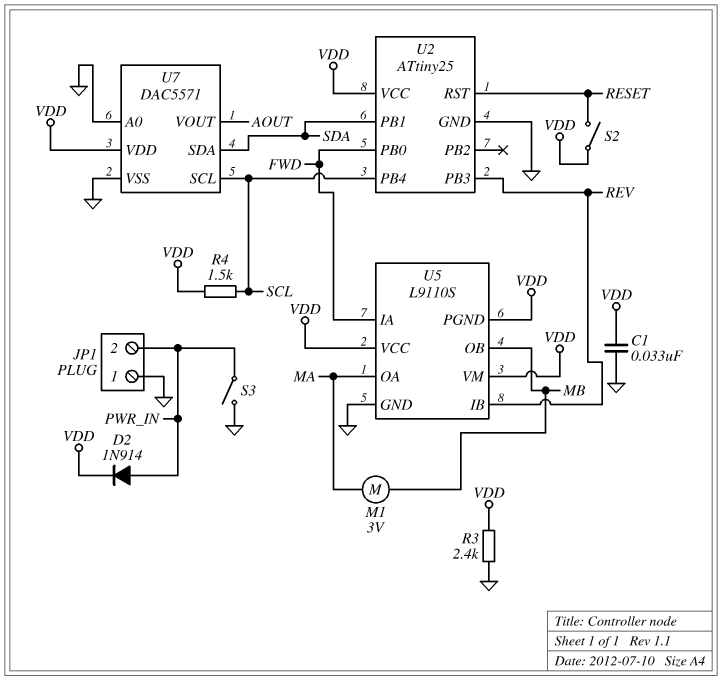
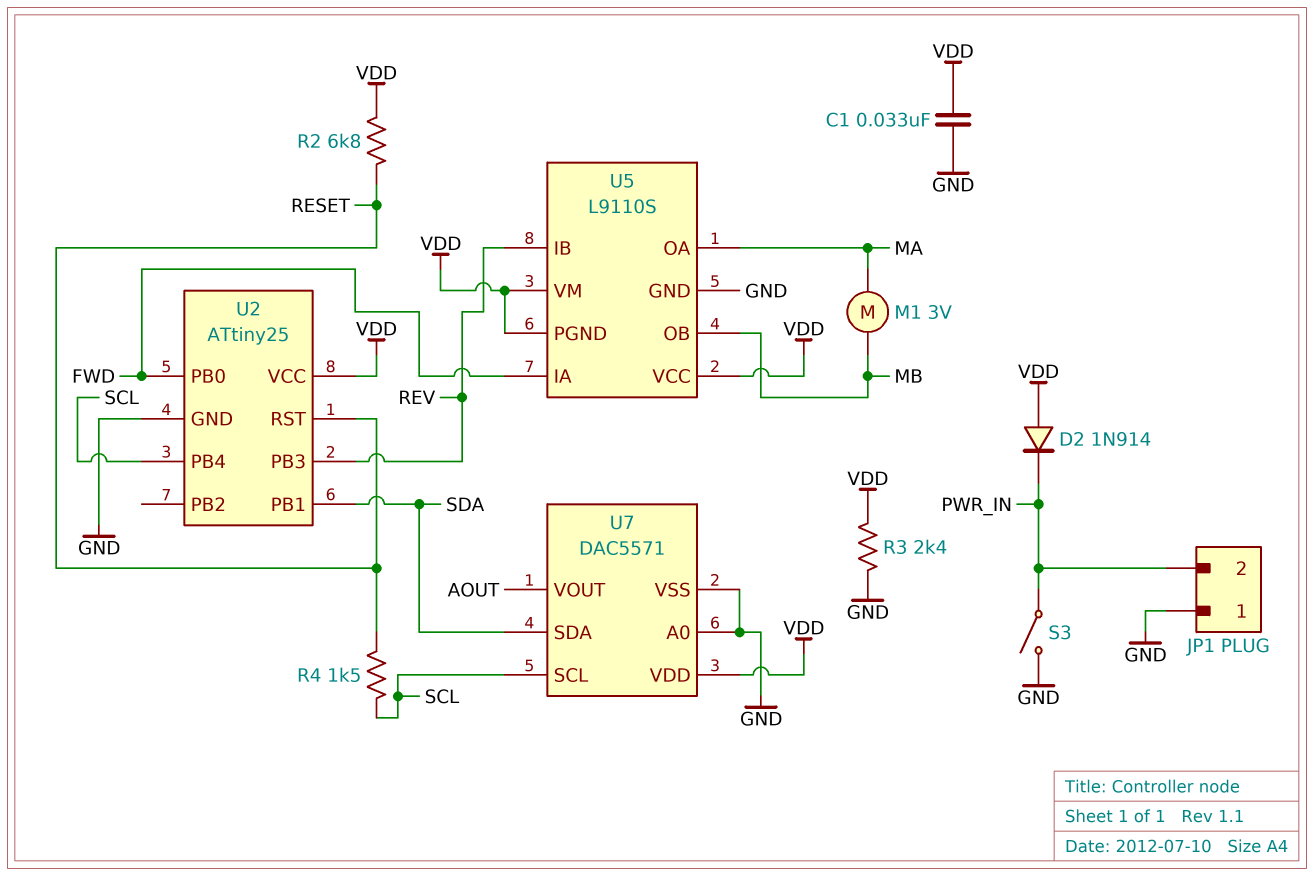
D2: diode 1N914 (A PWR_IN, K VDD) -> diode 1N914 (A VDD, K PWR_IN)
R2: none -> 6.8k (RESET, VDD)
R4: 1.5k (SCL, VDD) -> 1.5k (RESET, SCL)
S2: switch (RESET, VDD) -> none

